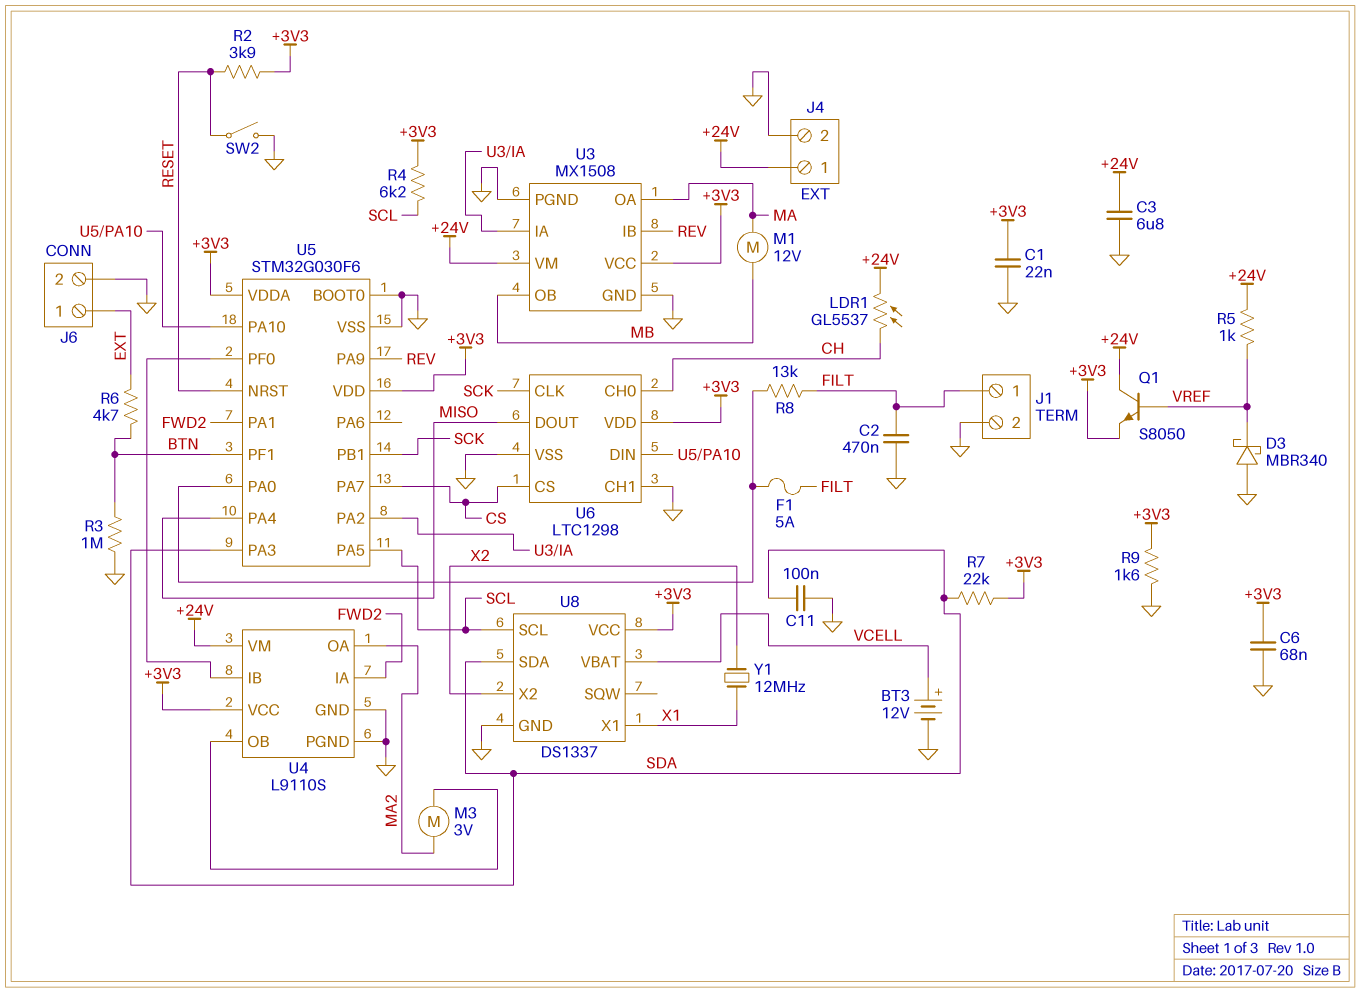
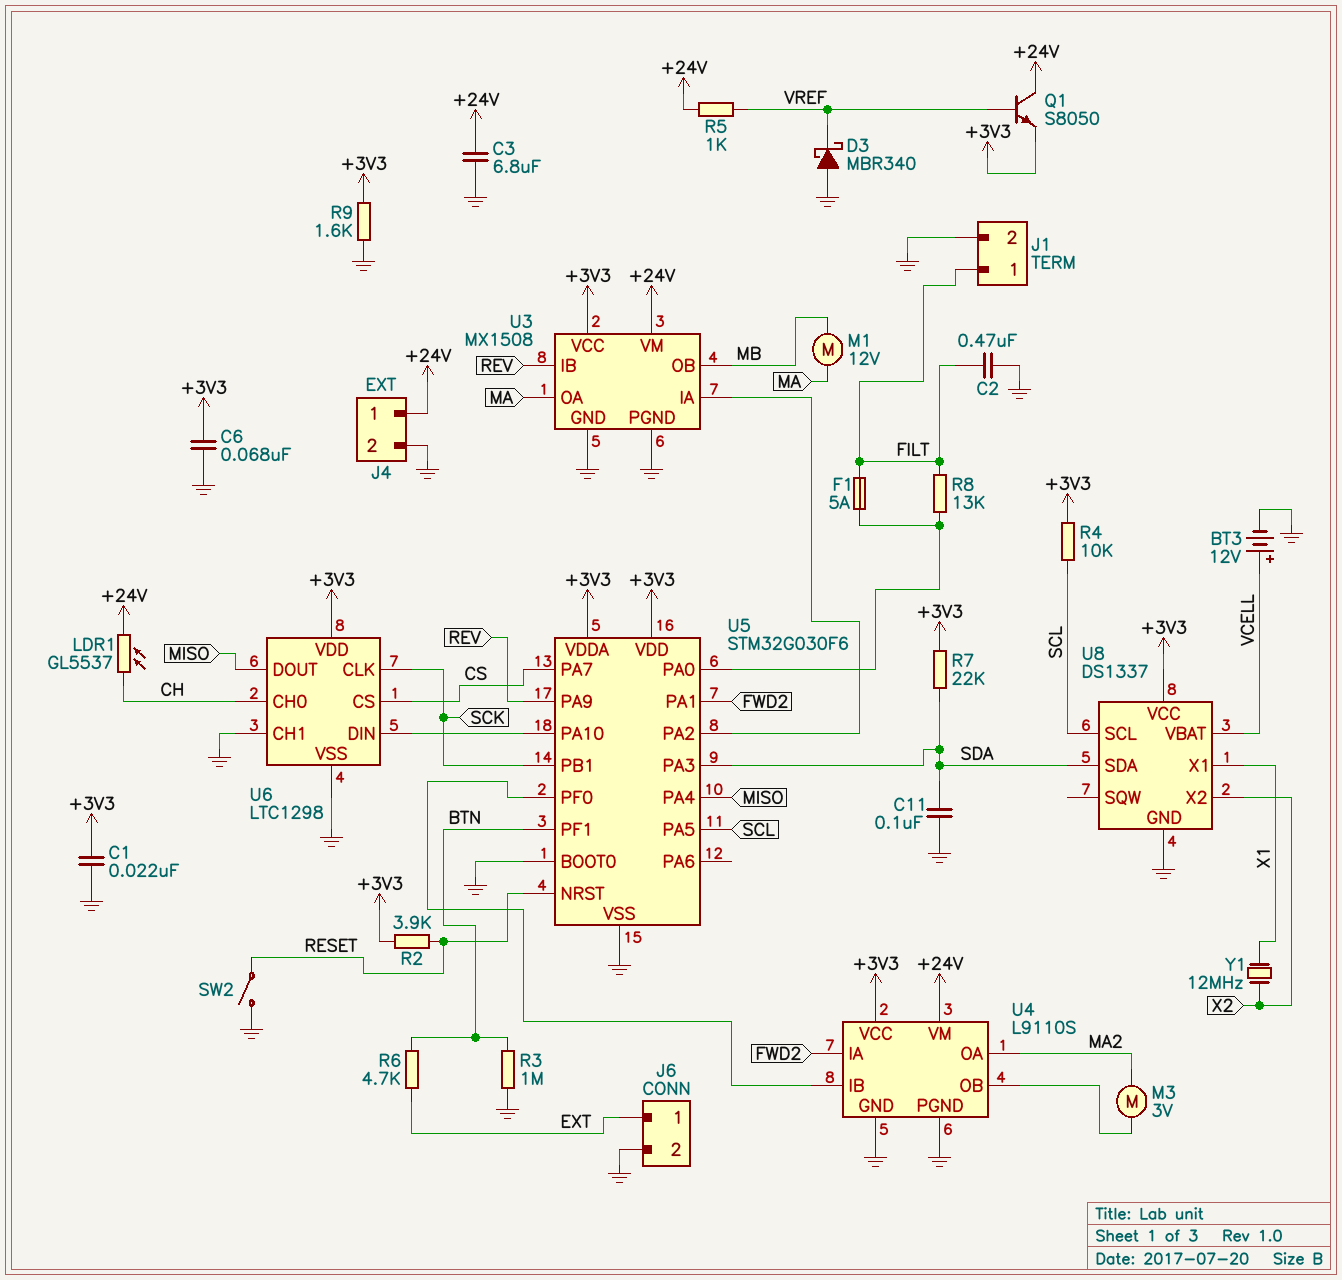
R4: 6.2k (+3V3, SCL) -> 10k (+3V3, SCL)

